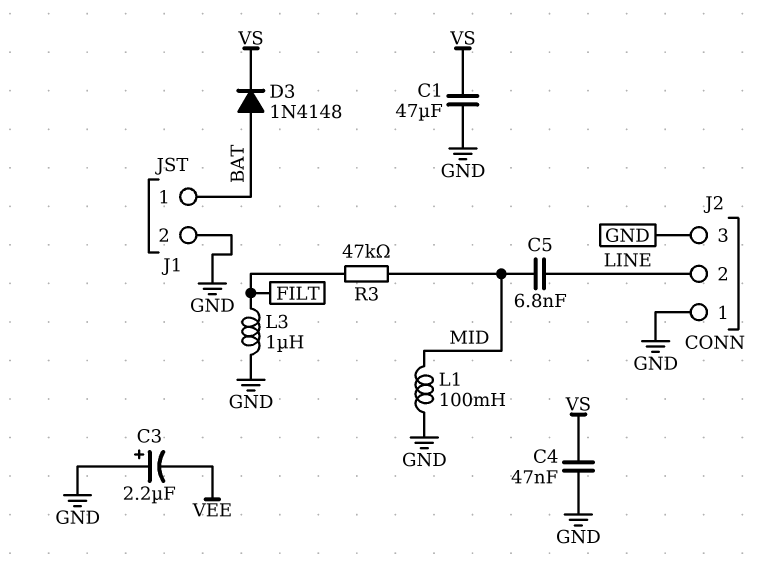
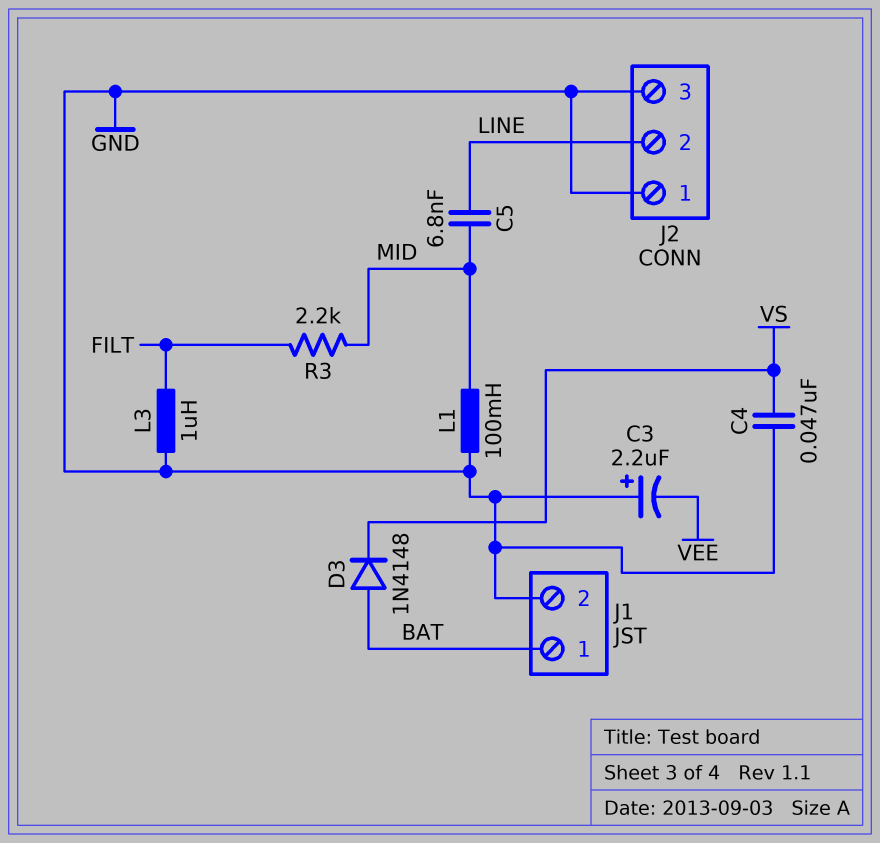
C1: 47uF (GND, VS) -> none
R3: 47k (FILT, MID) -> 2.2k (FILT, MID)

